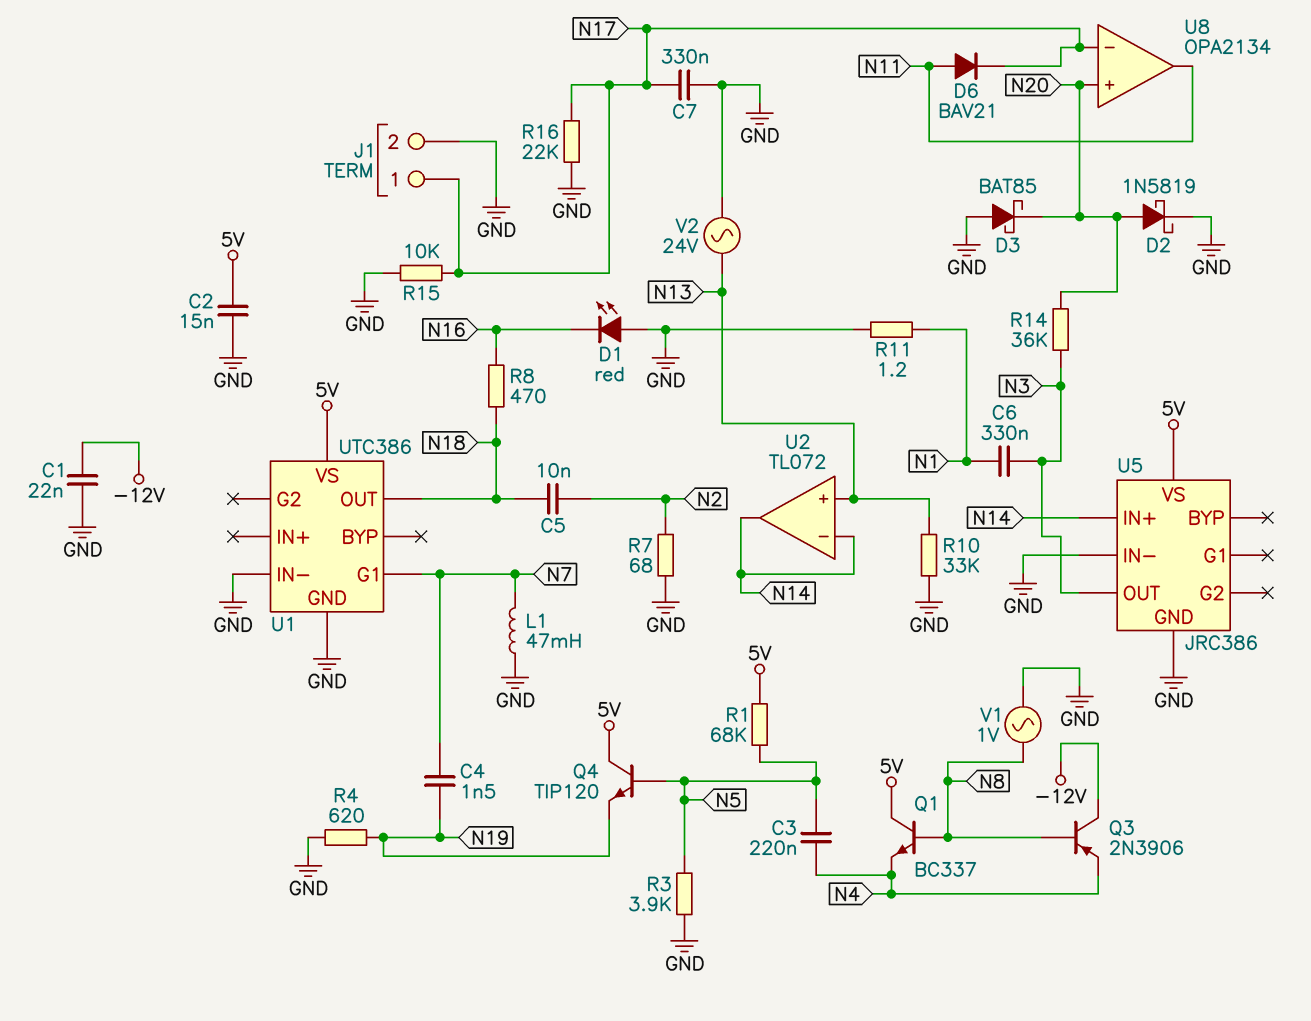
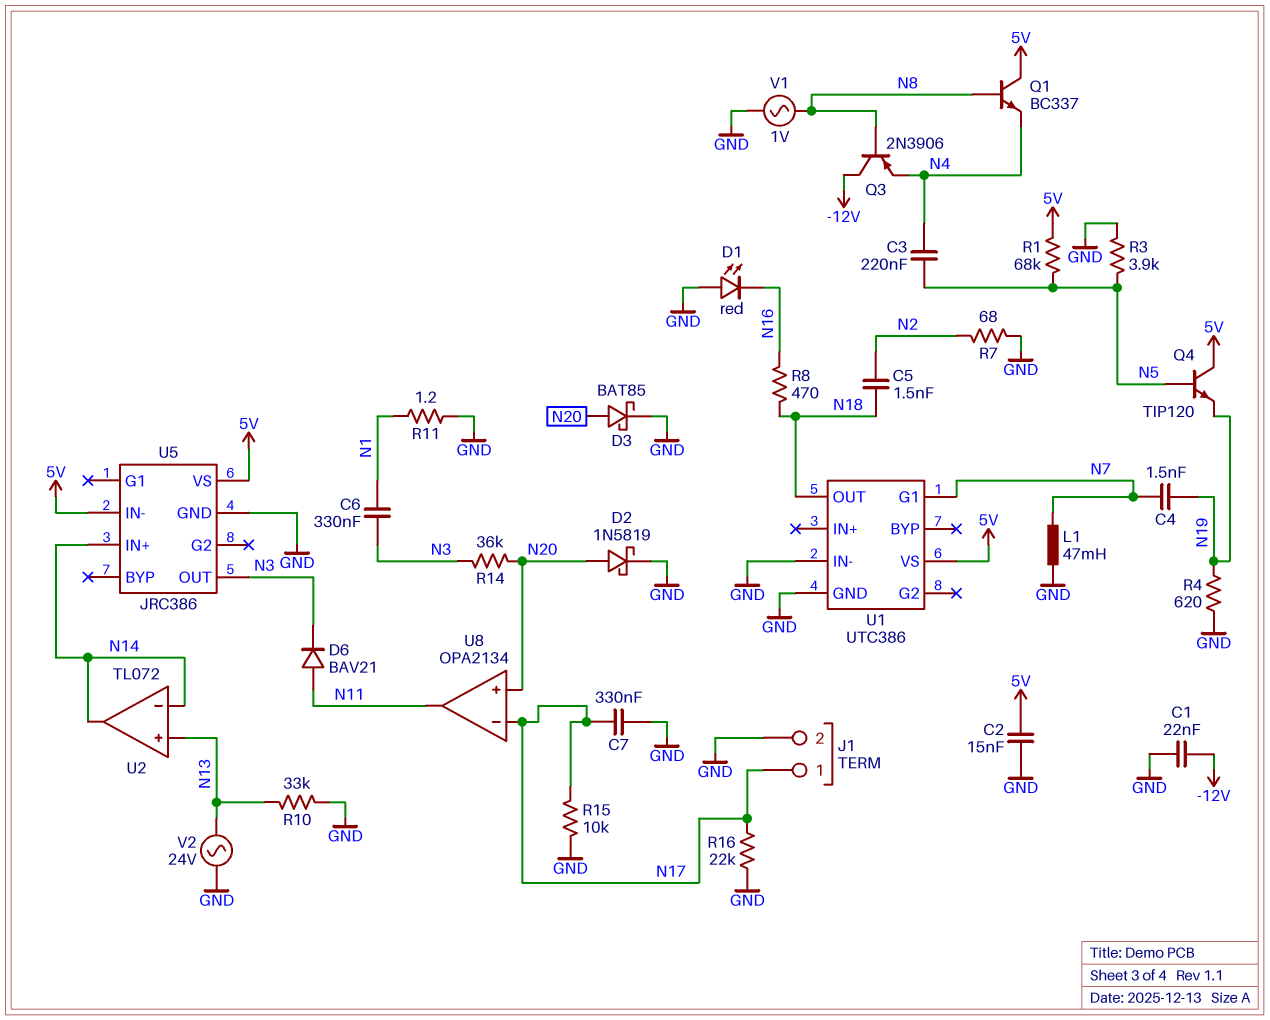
C5: 10nF (N2, N18) -> 1.5nF (N2, N18)
D3: schottky BAT85 (A GND, K N20) -> schottky BAT85 (A N20, K GND)
D6: diode BAV21 (A N11, K N17) -> diode BAV21 (A N11, K N3)
U5 pin IN-: GND -> 5V

